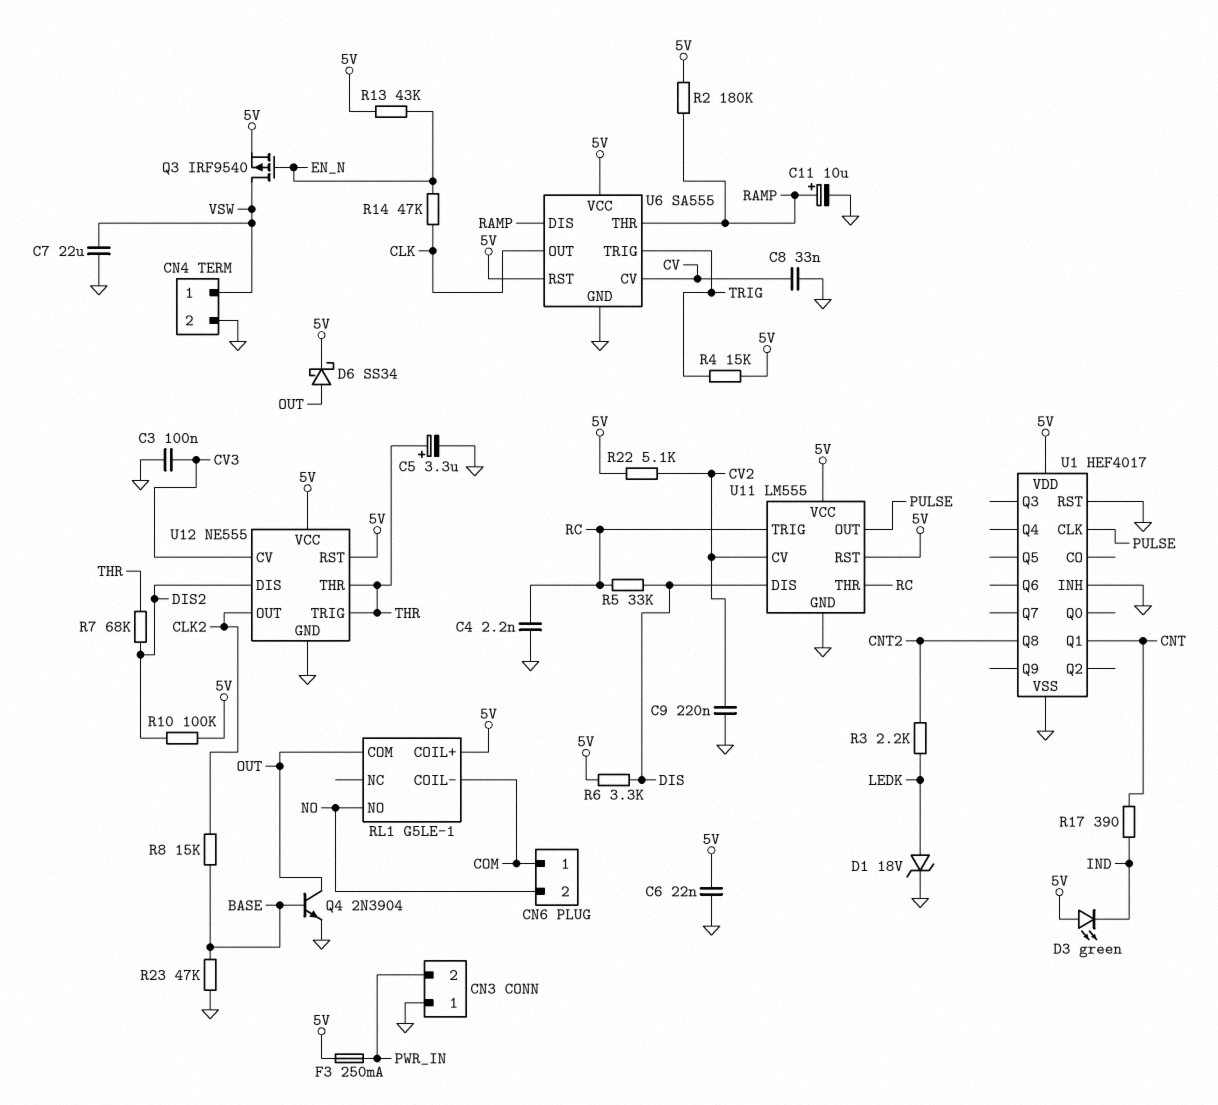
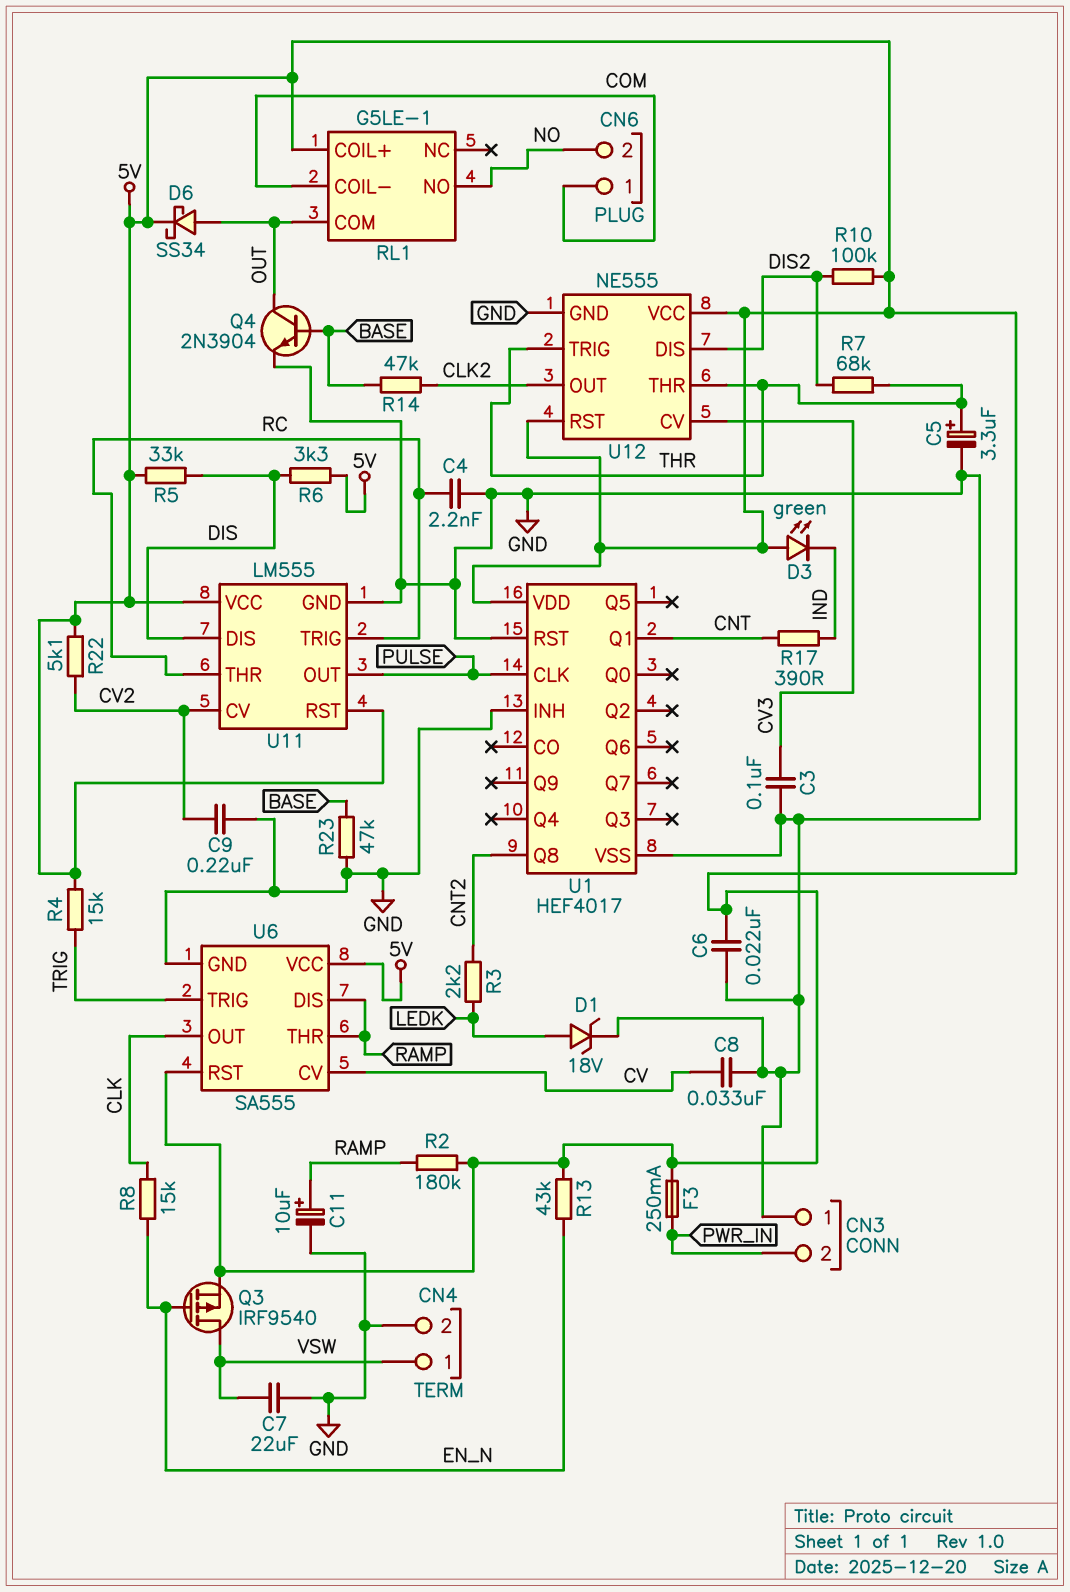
R5: 33k (DIS, RC) -> 33k (5V, DIS)
R8: 15k (BASE, CLK2) -> 15k (CLK, EN_N)
R14: 47k (CLK, EN_N) -> 47k (BASE, CLK2)

